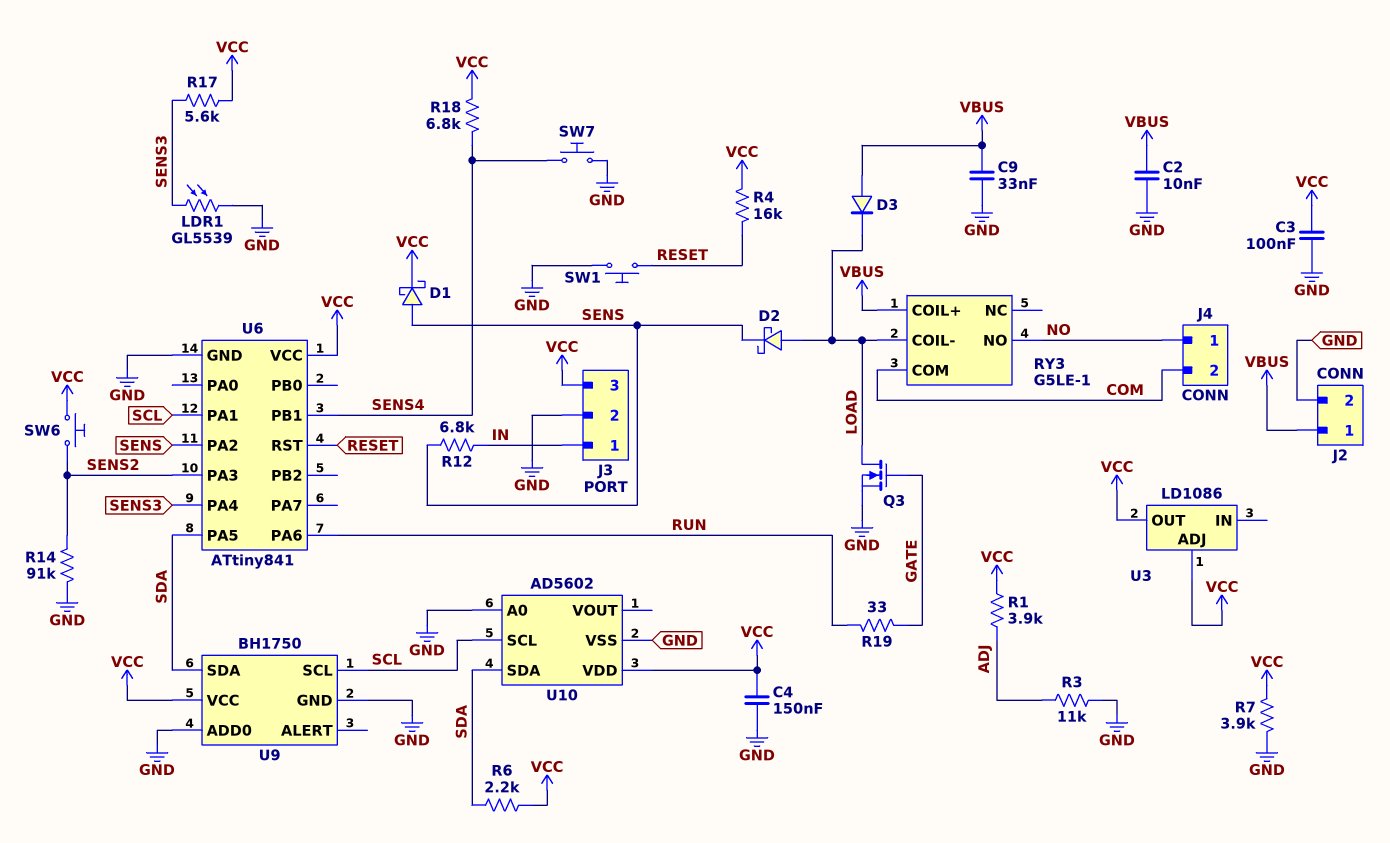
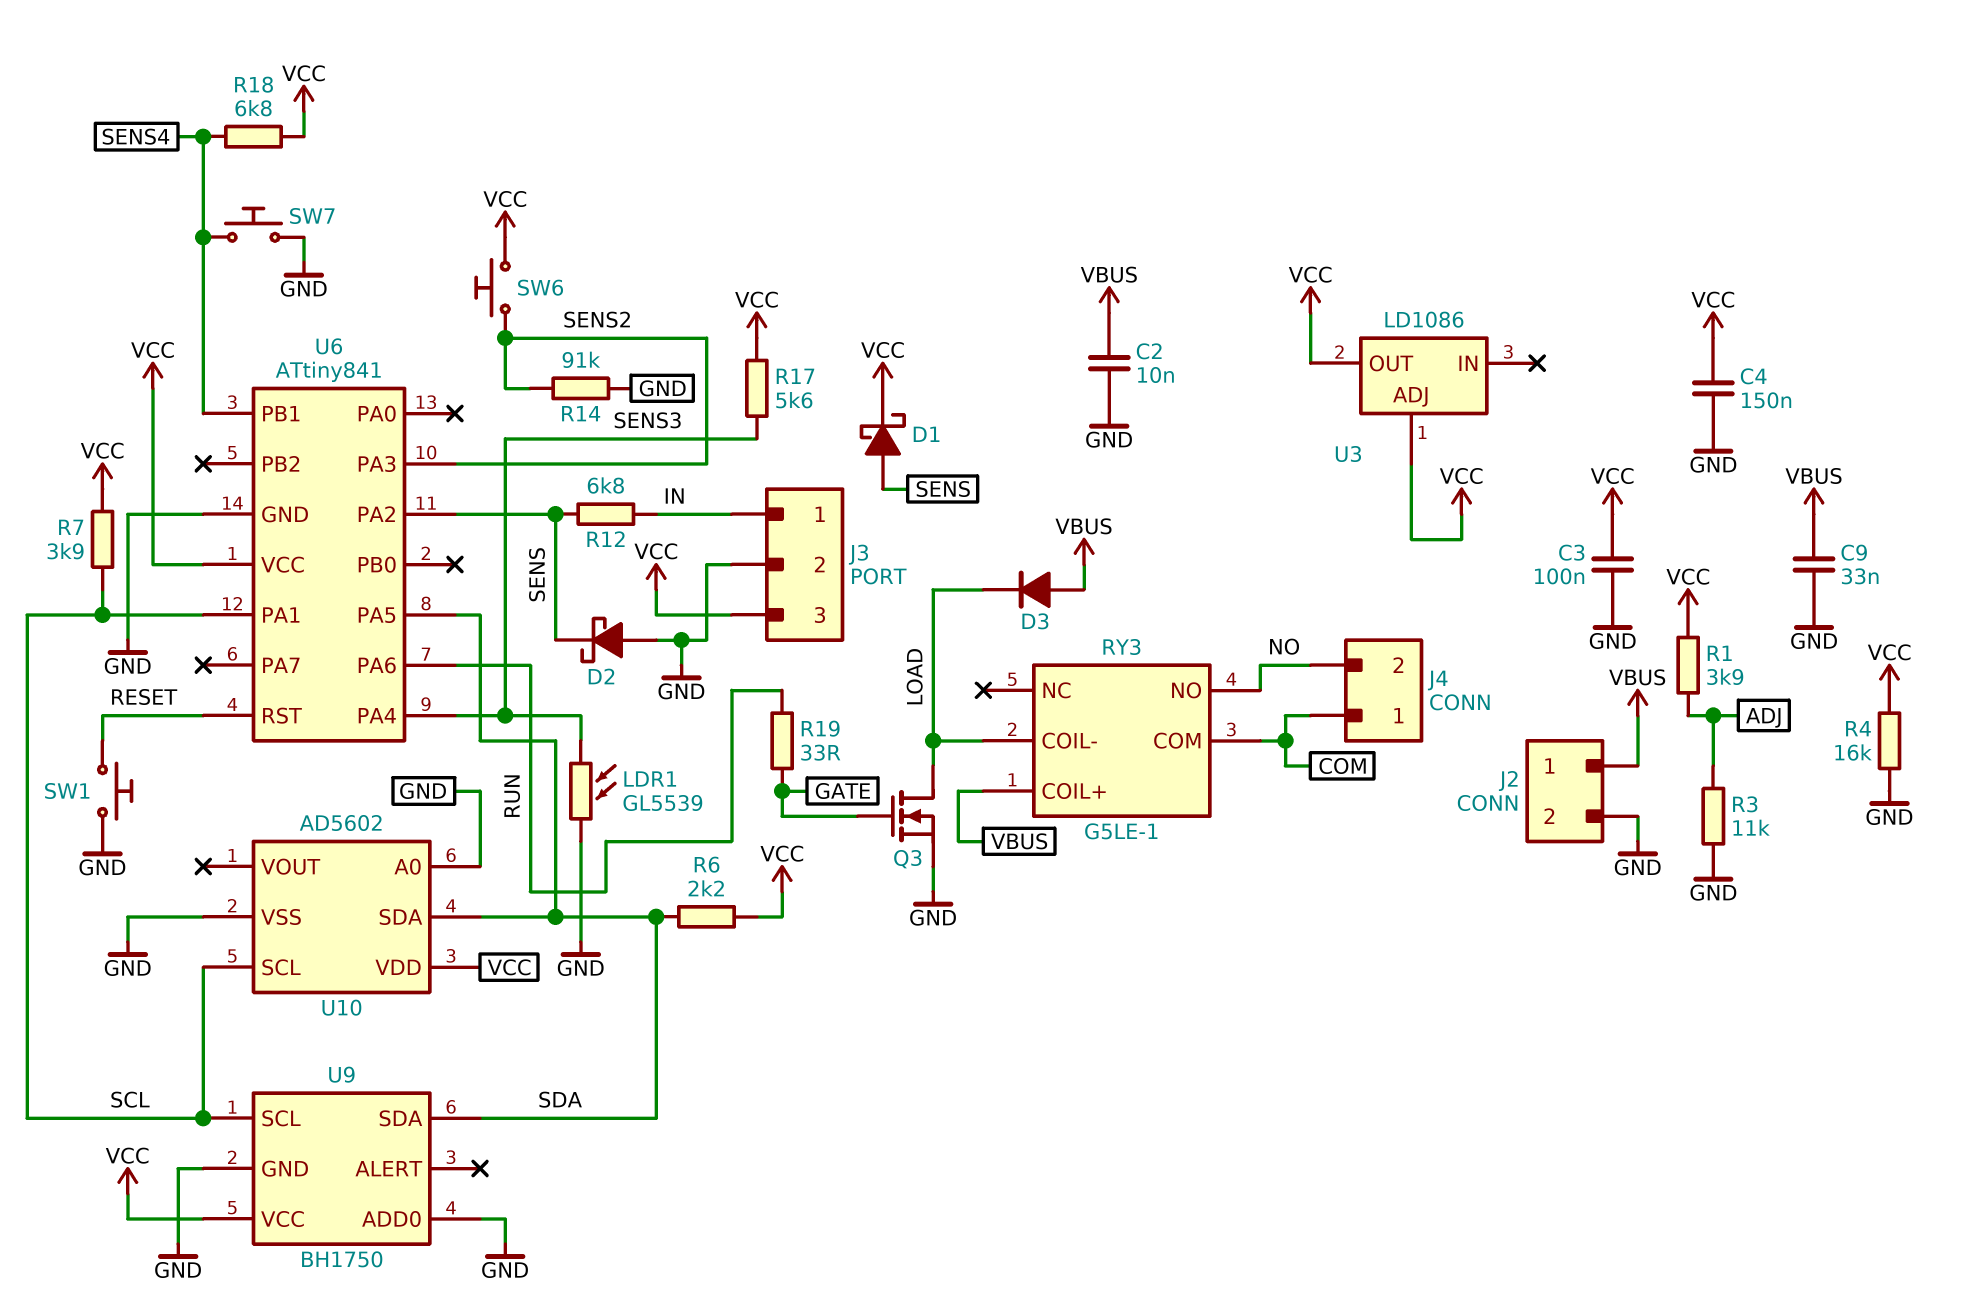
D2: schottky (A LOAD, K SENS) -> schottky (A GND, K SENS)
J4 pin 1: NO -> COM
J4 pin 2: COM -> NO
R4: 16k (RESET, VCC) -> 16k (GND, VCC)
R7: 3.9k (GND, VCC) -> 3.9k (SCL, VCC)

